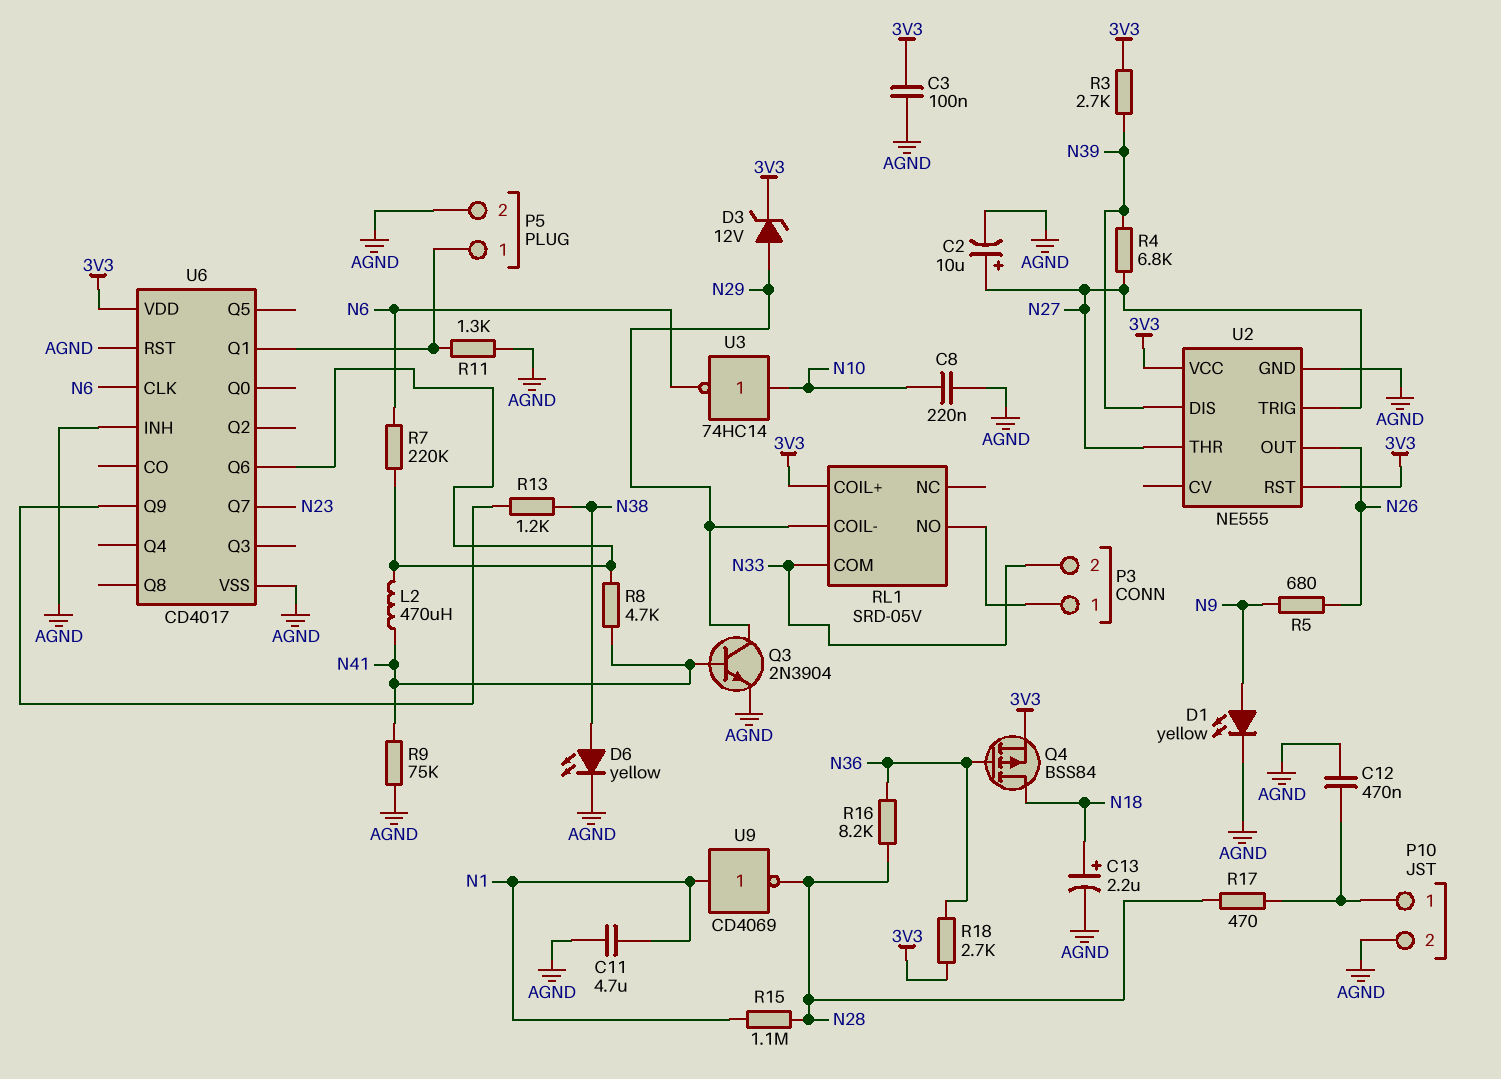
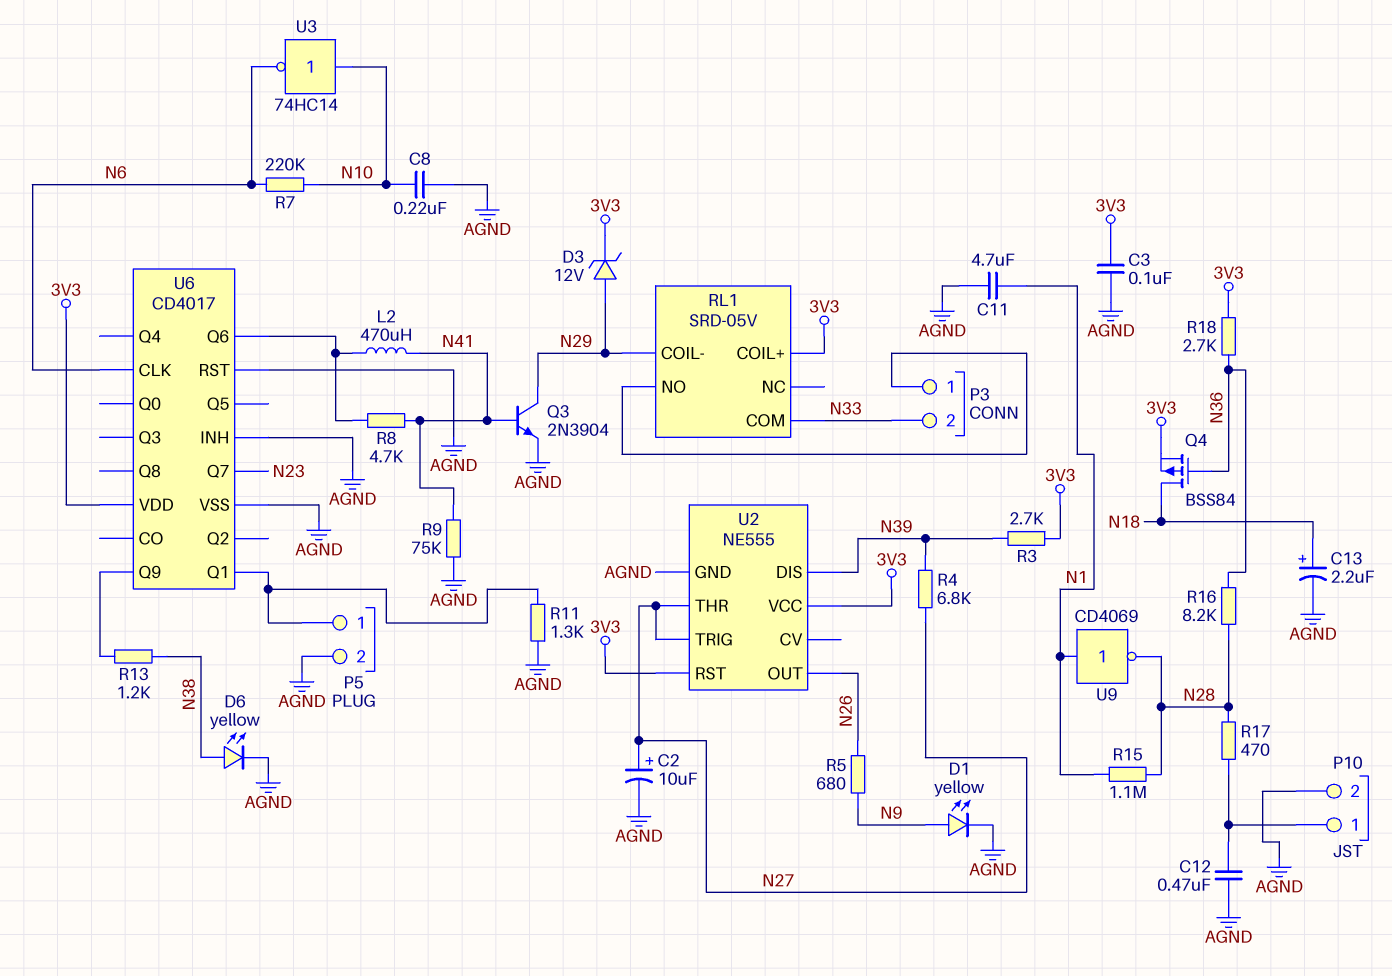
R7: 220k (N6, U6/Q6) -> 220k (N6, N10)

